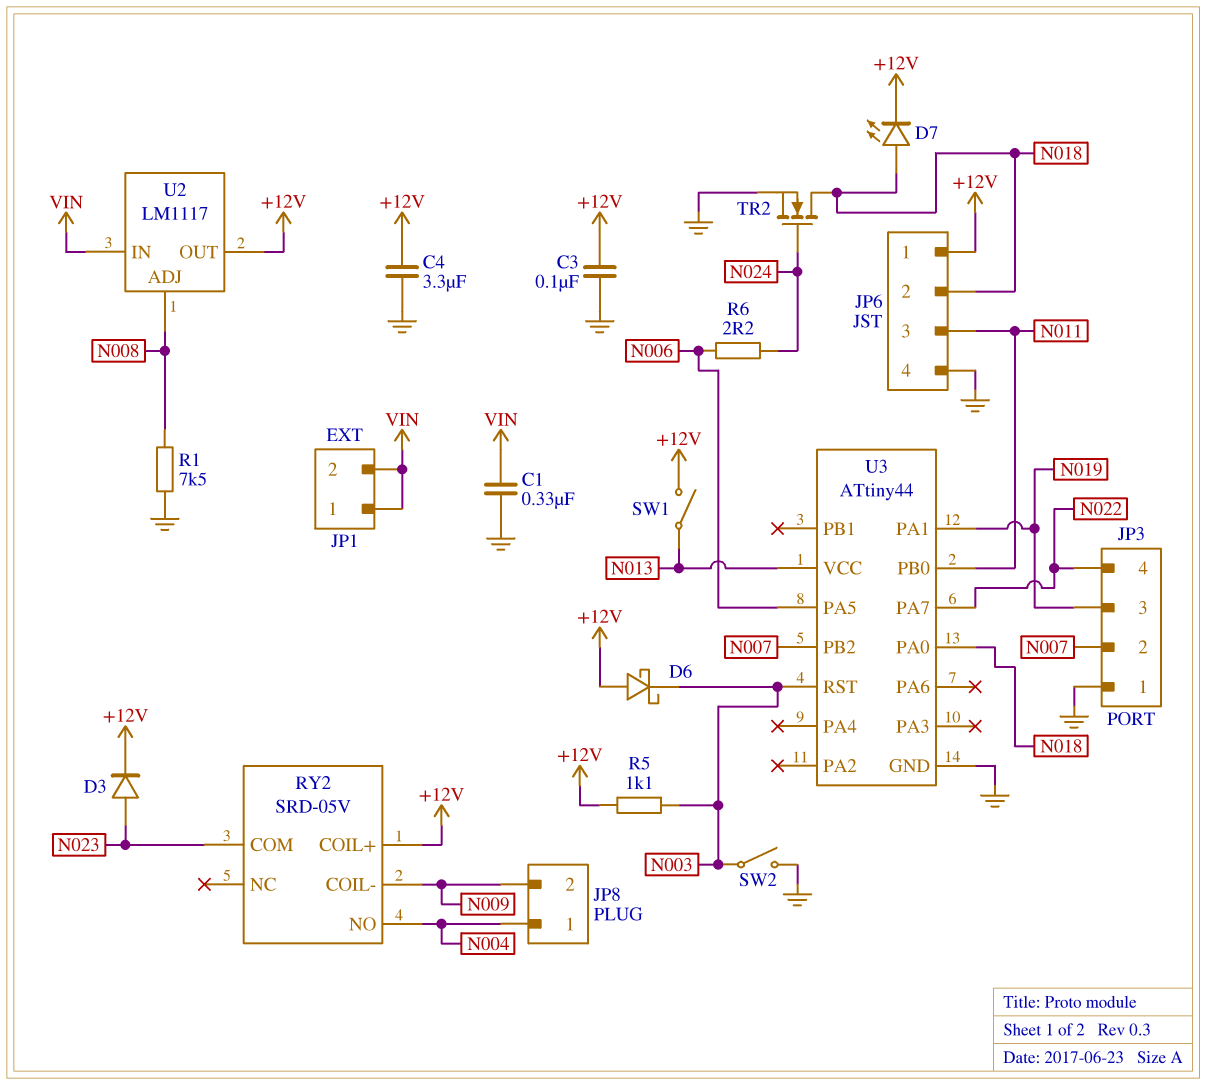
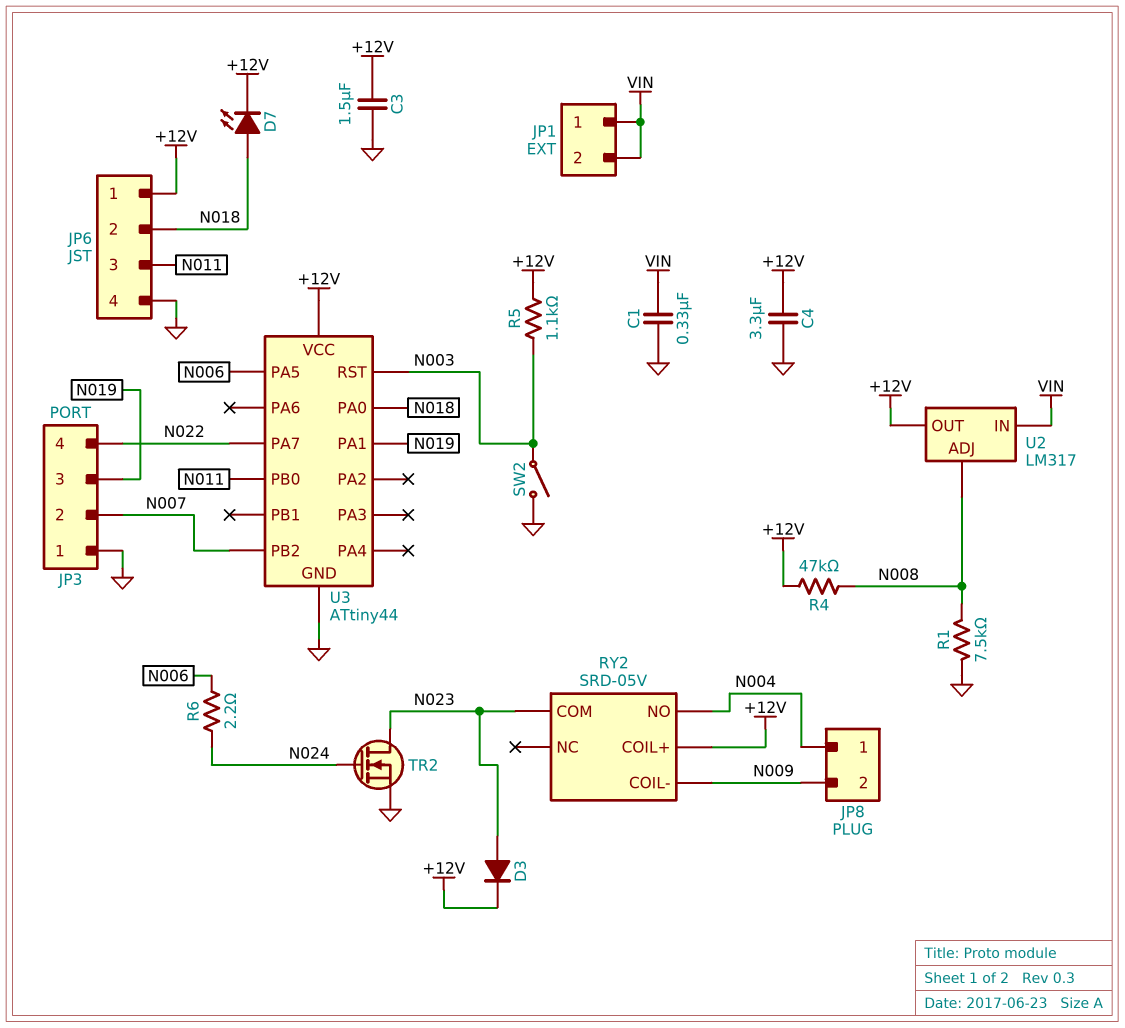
C3: 100nF (+12V, GND) -> 1.5uF (+12V, GND)
D6: schottky (A +12V, K N003) -> none
R4: none -> 47k (+12V, N008)
SW1: switch (+12V, N013) -> none
TR2: NMOS (G N024, D N018, S GND) -> NMOS (G N024, D N023, S GND)
U2: LM1117 -> LM317
U3 pin VCC: N013 -> +12V

